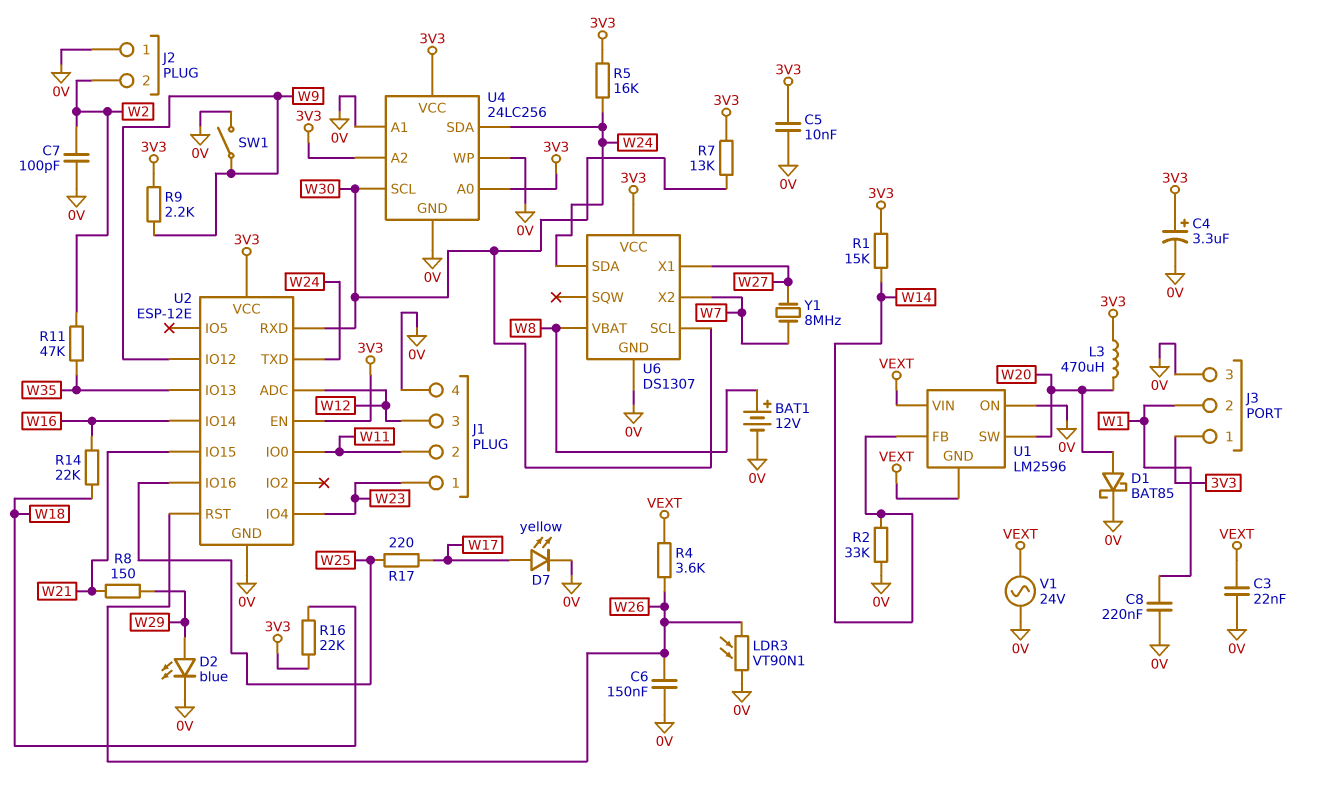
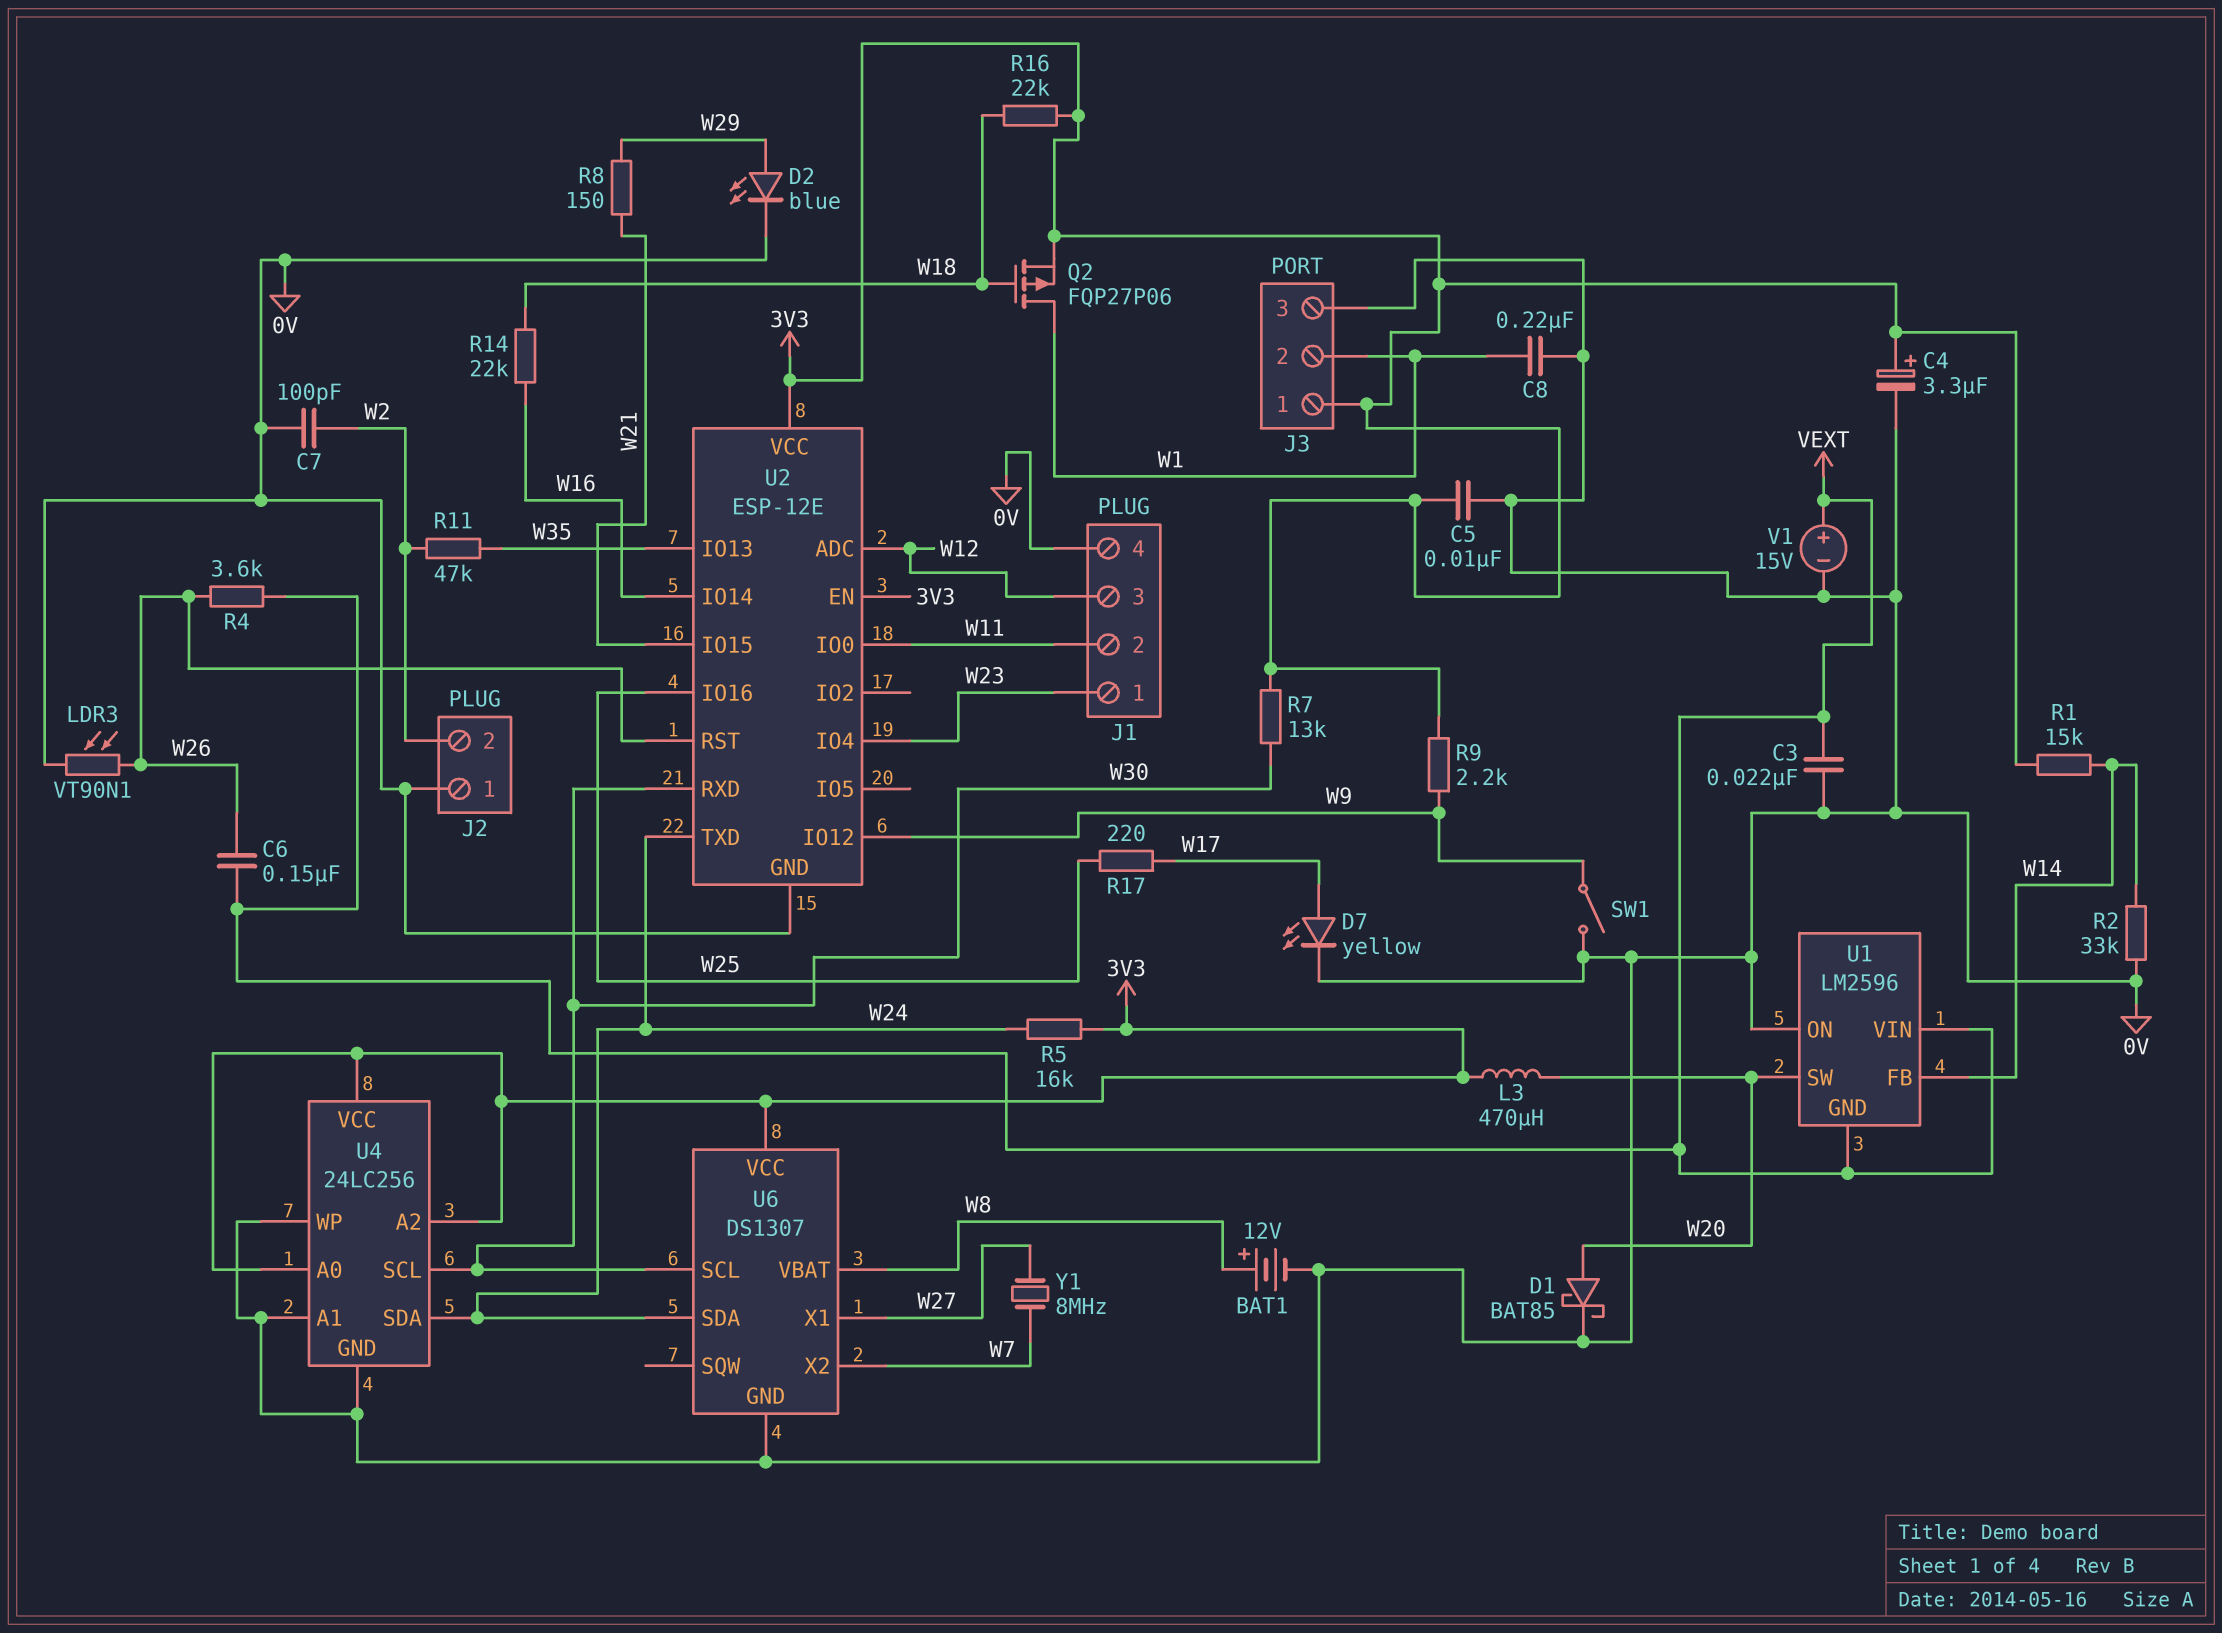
C6: 150nF (0V, W26) -> 150nF (VEXT, W26)
Q2: none -> PMOS FQP27P06 (G W18, D W1, S 3V3)
V1: AC 24V (0V, VEXT) -> 15V (plus VEXT, minus 0V)

